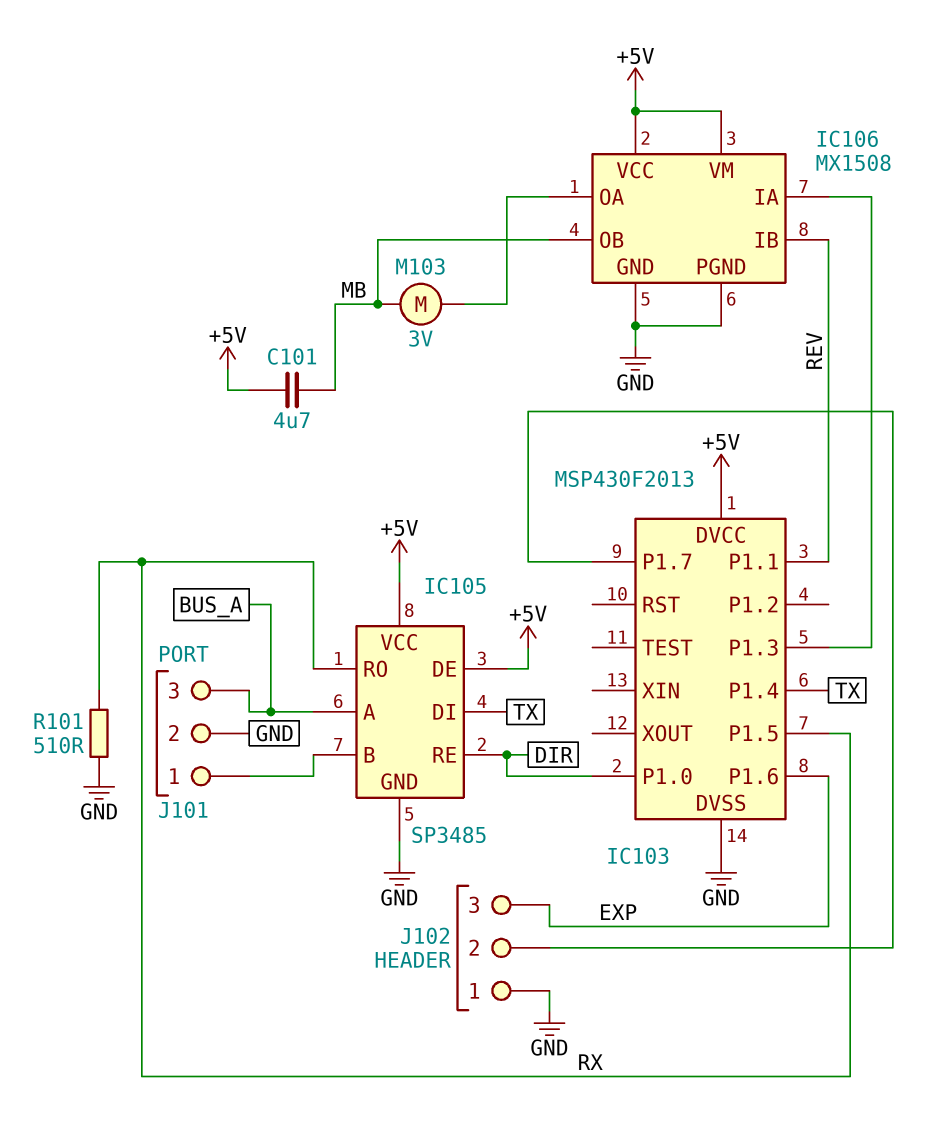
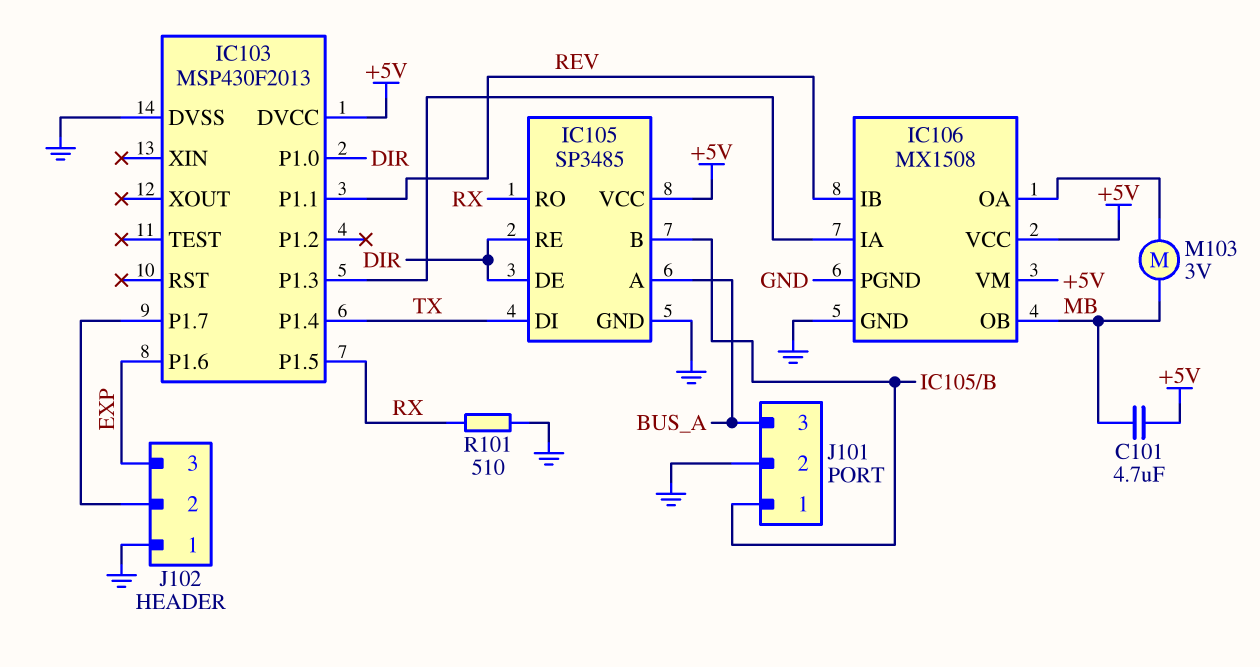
IC105 pin DE: +5V -> DIR

